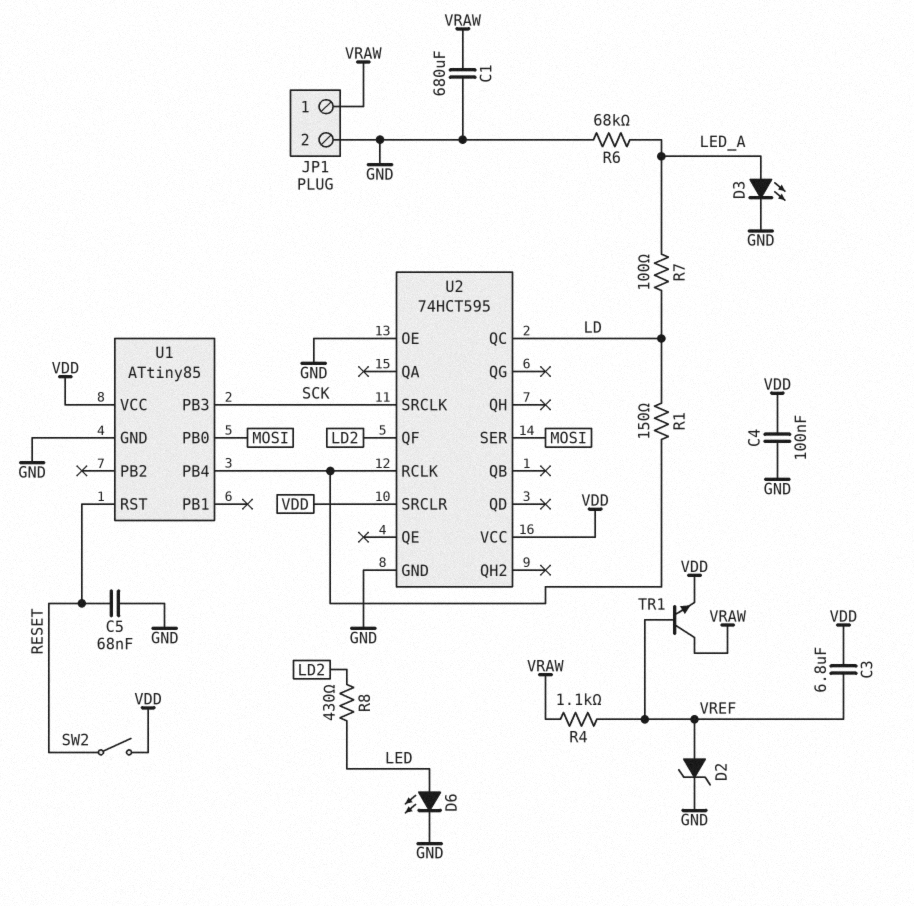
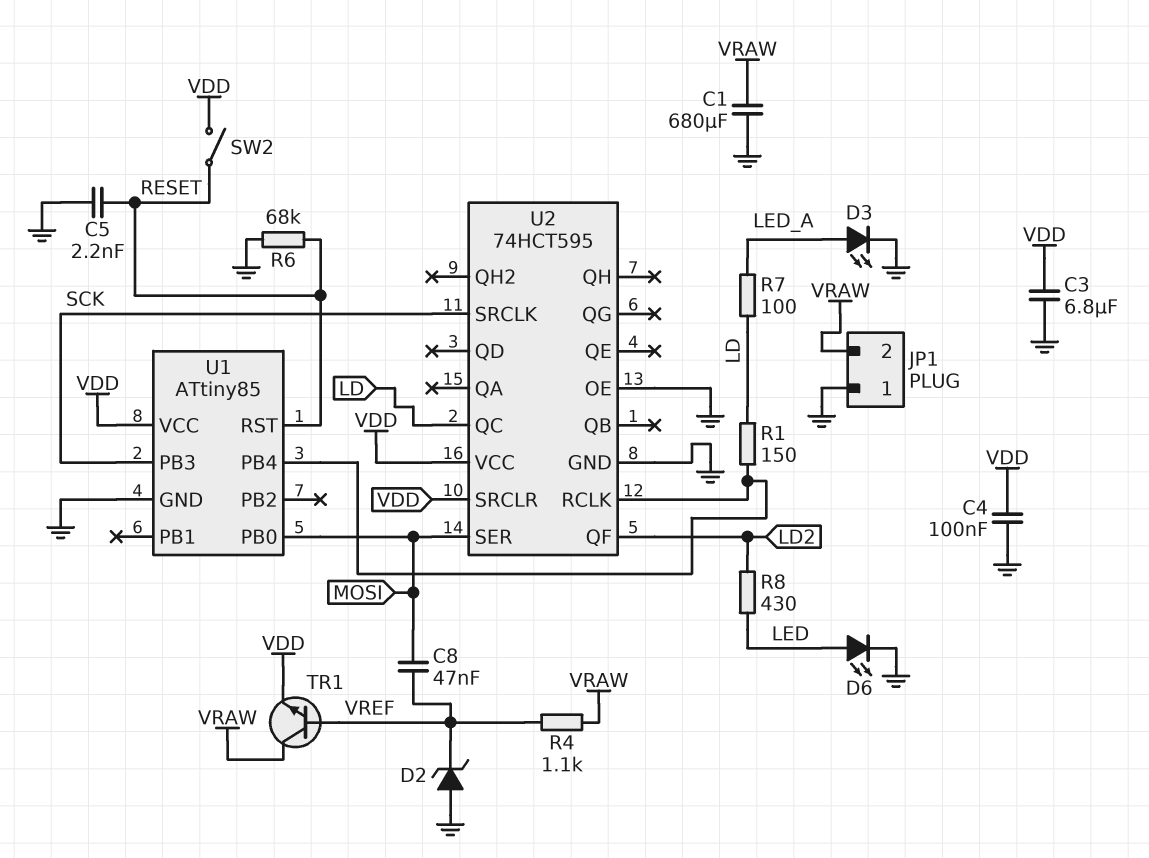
C3: 6.8uF (VDD, VREF) -> 6.8uF (GND, VDD)
C5: 68nF (GND, RESET) -> 2.2nF (GND, RESET)
C8: none -> 47nF (MOSI, VREF)
D2: zener (A VREF, K GND) -> zener (A GND, K VREF)
JP1 pin 1: VRAW -> GND
JP1 pin 2: GND -> VRAW
R6: 68k (GND, LED_A) -> 68k (GND, RESET)

